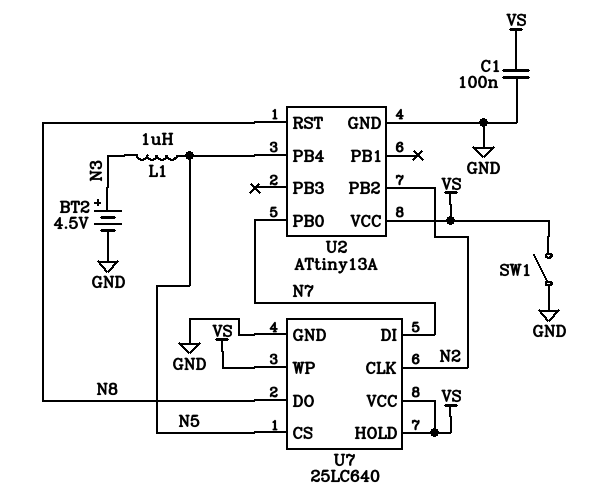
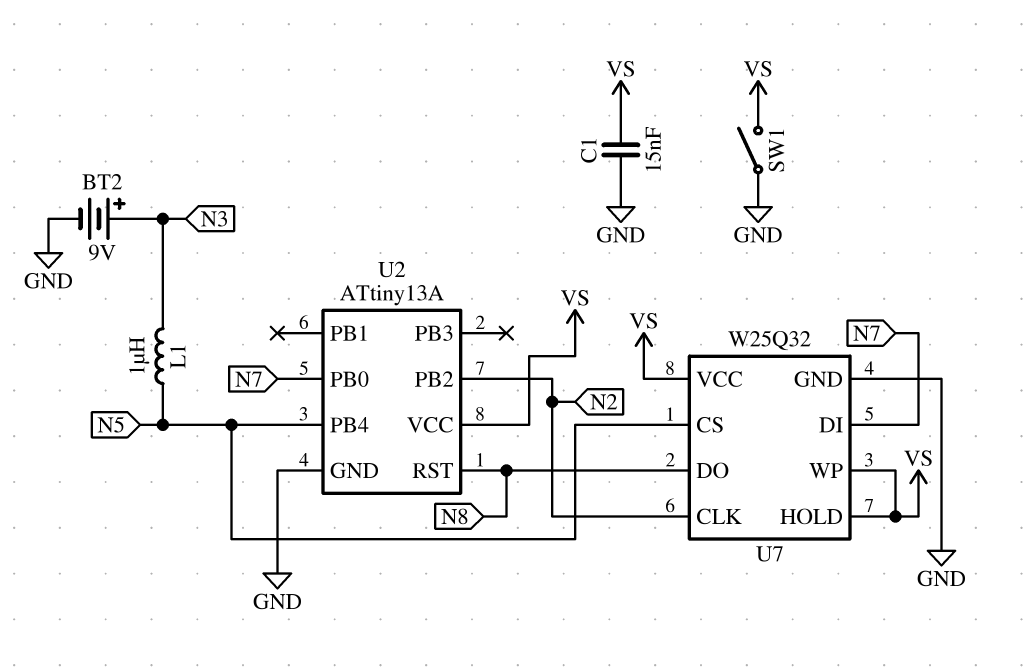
BT2: 4.5V (plus N3, minus GND) -> 9V (plus N3, minus GND)
C1: 100nF (GND, VS) -> 15nF (GND, VS)
U7: 25LC640 -> W25Q32

